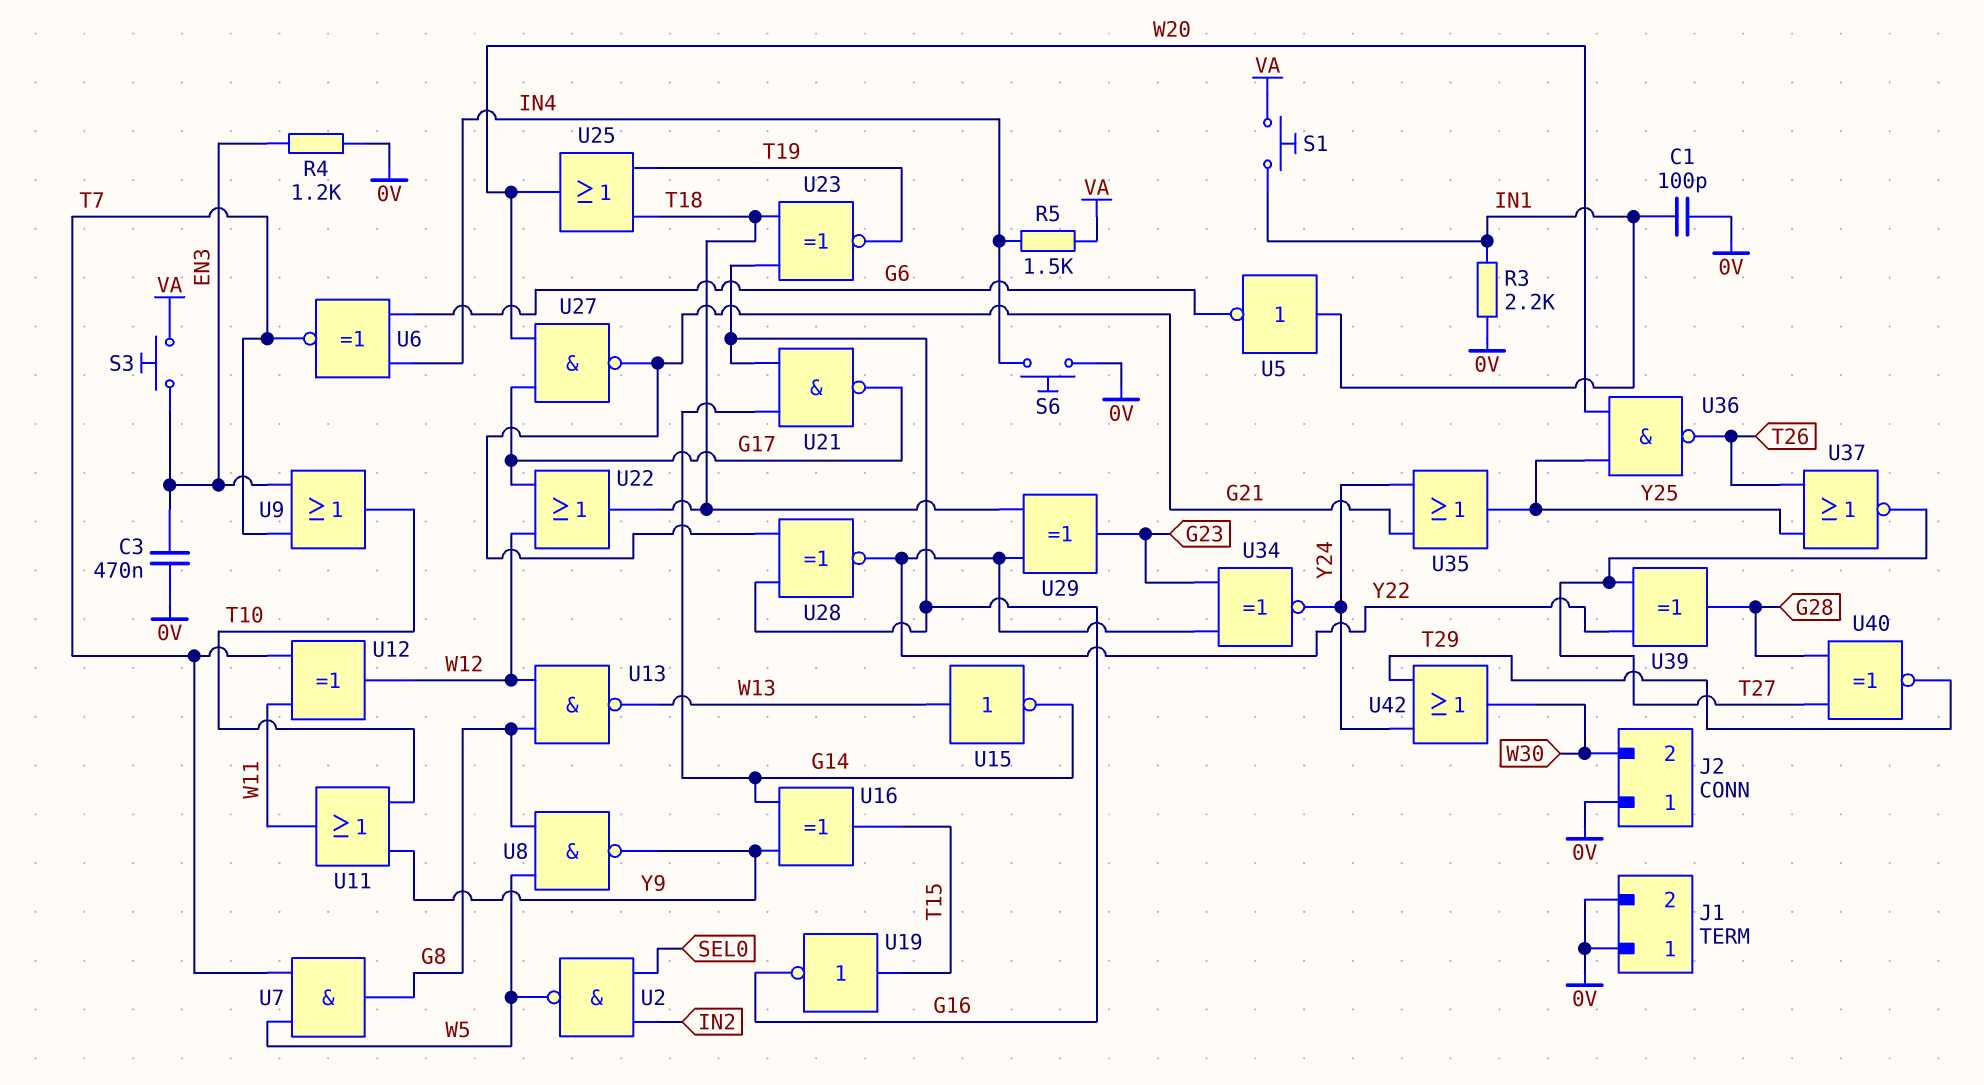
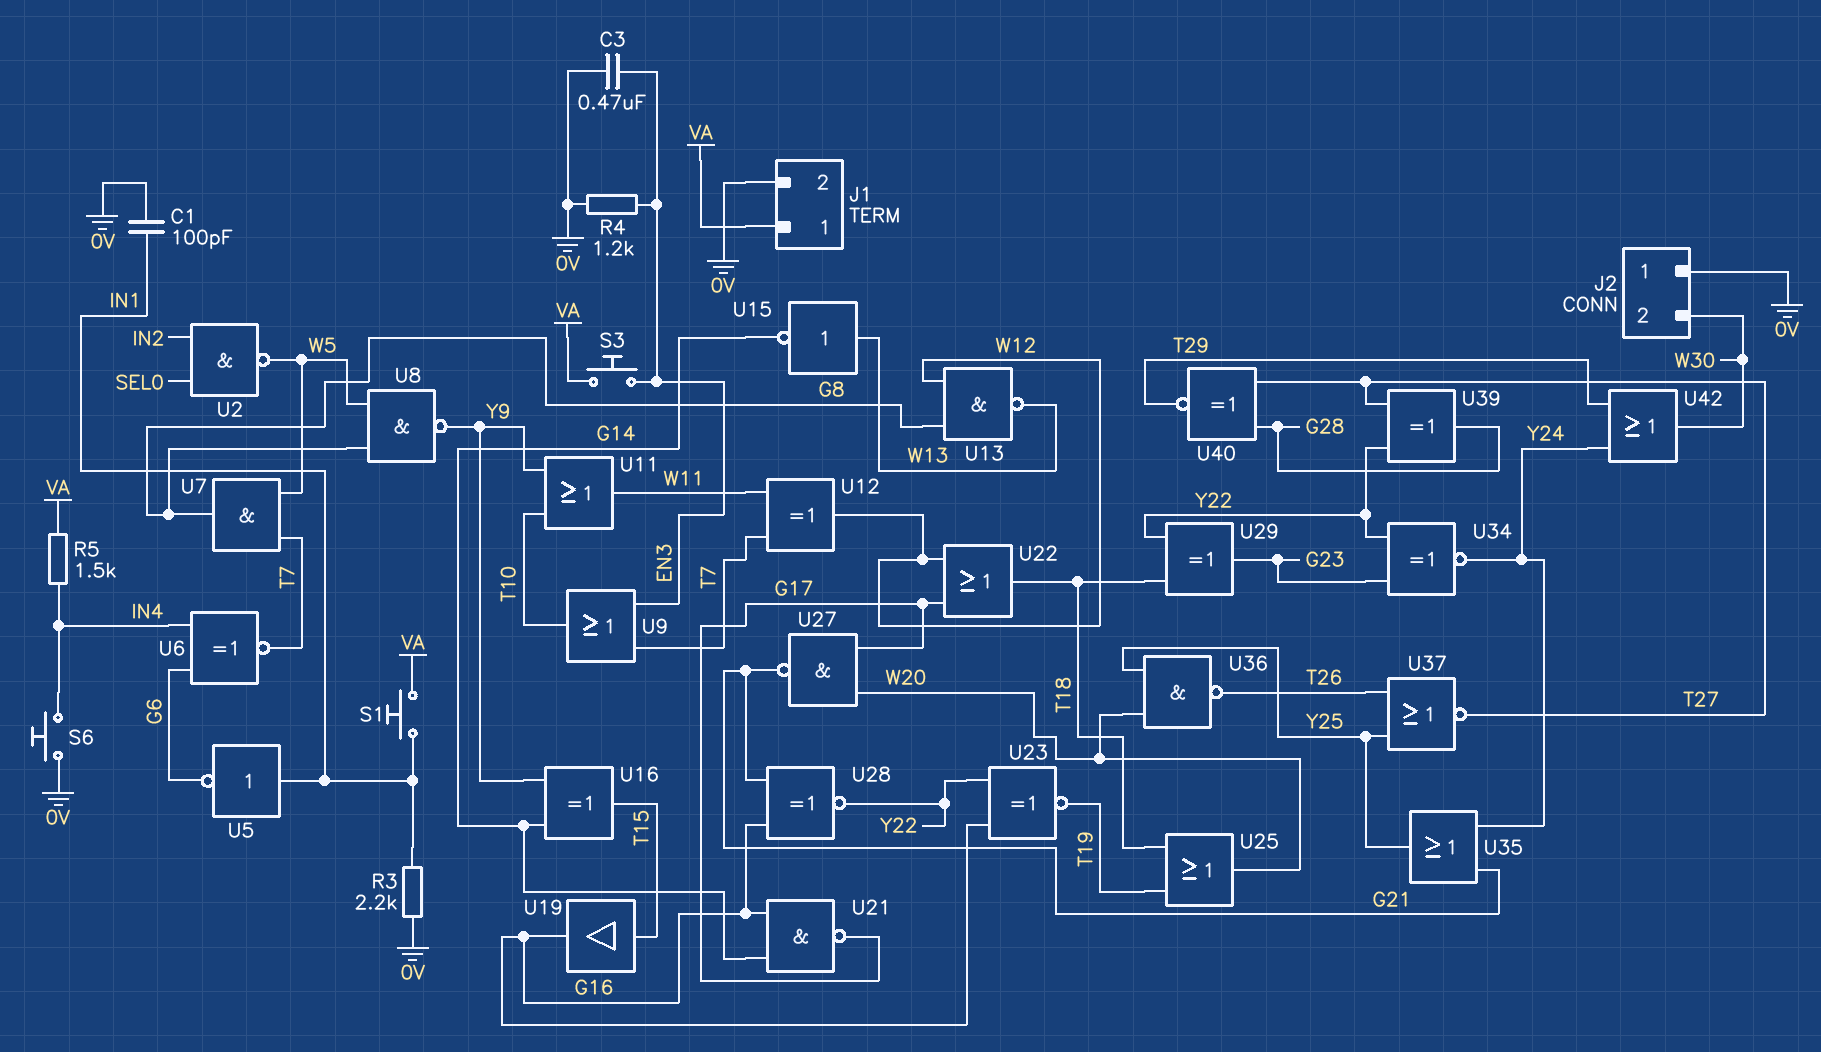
J1 pin 1: 0V -> VA
U19: NOT (in T15, out G16) -> buffer (in T15, out G16)
U23: XNOR (in G16, in T18, out T19) -> XNOR (in G16, in Y22, out T19)

